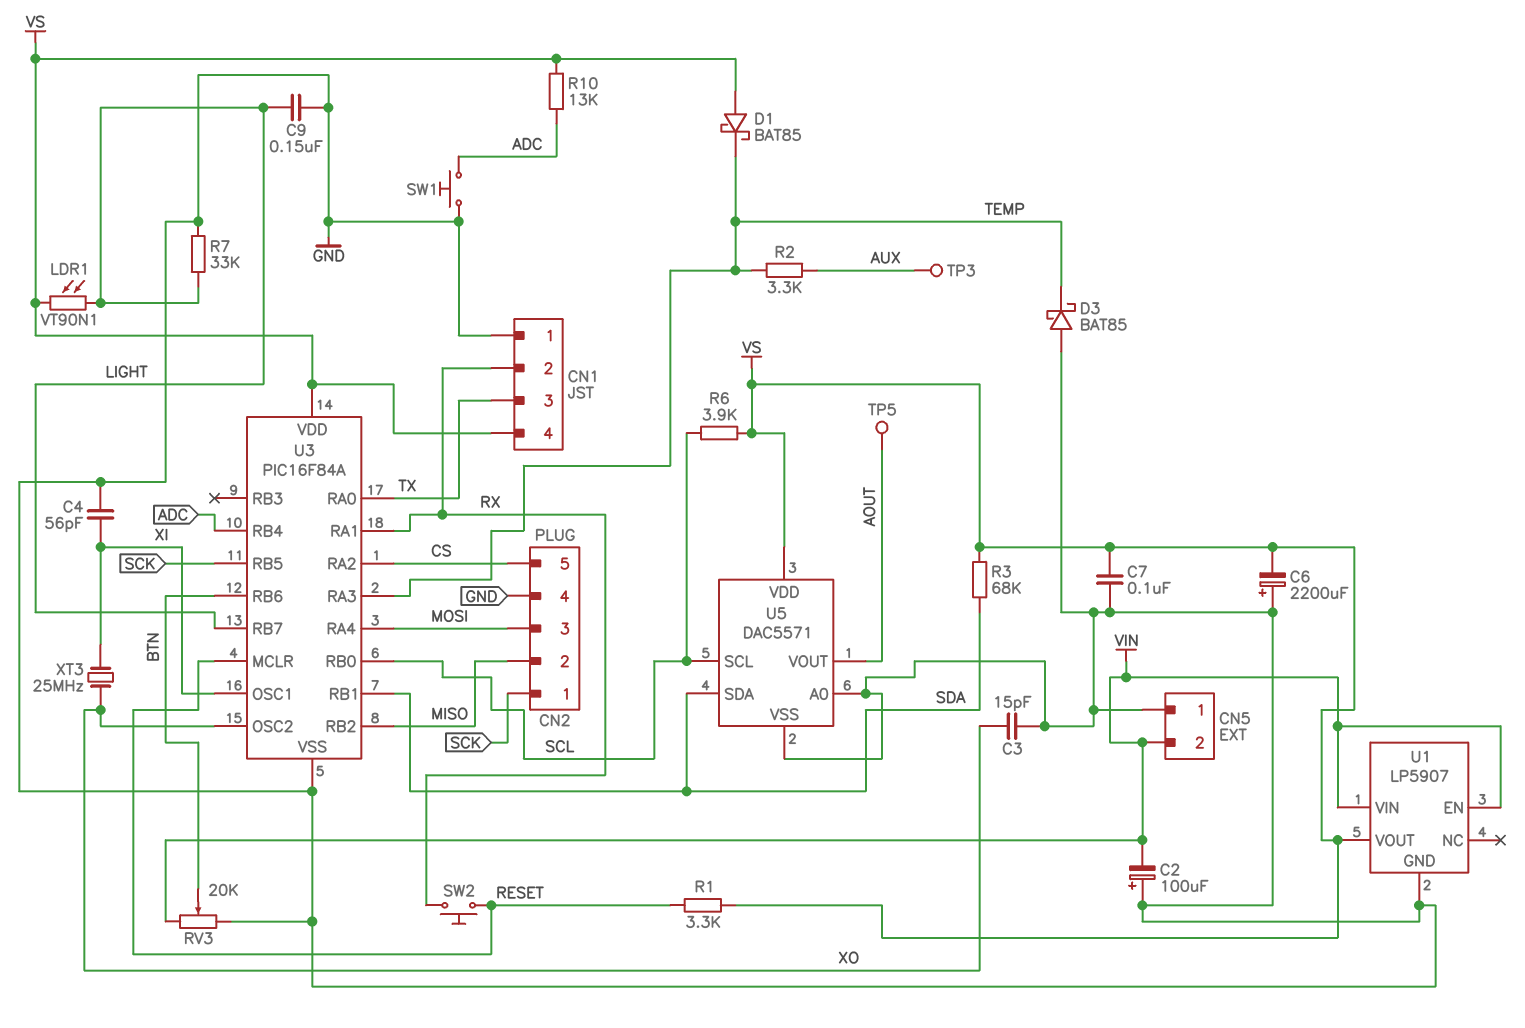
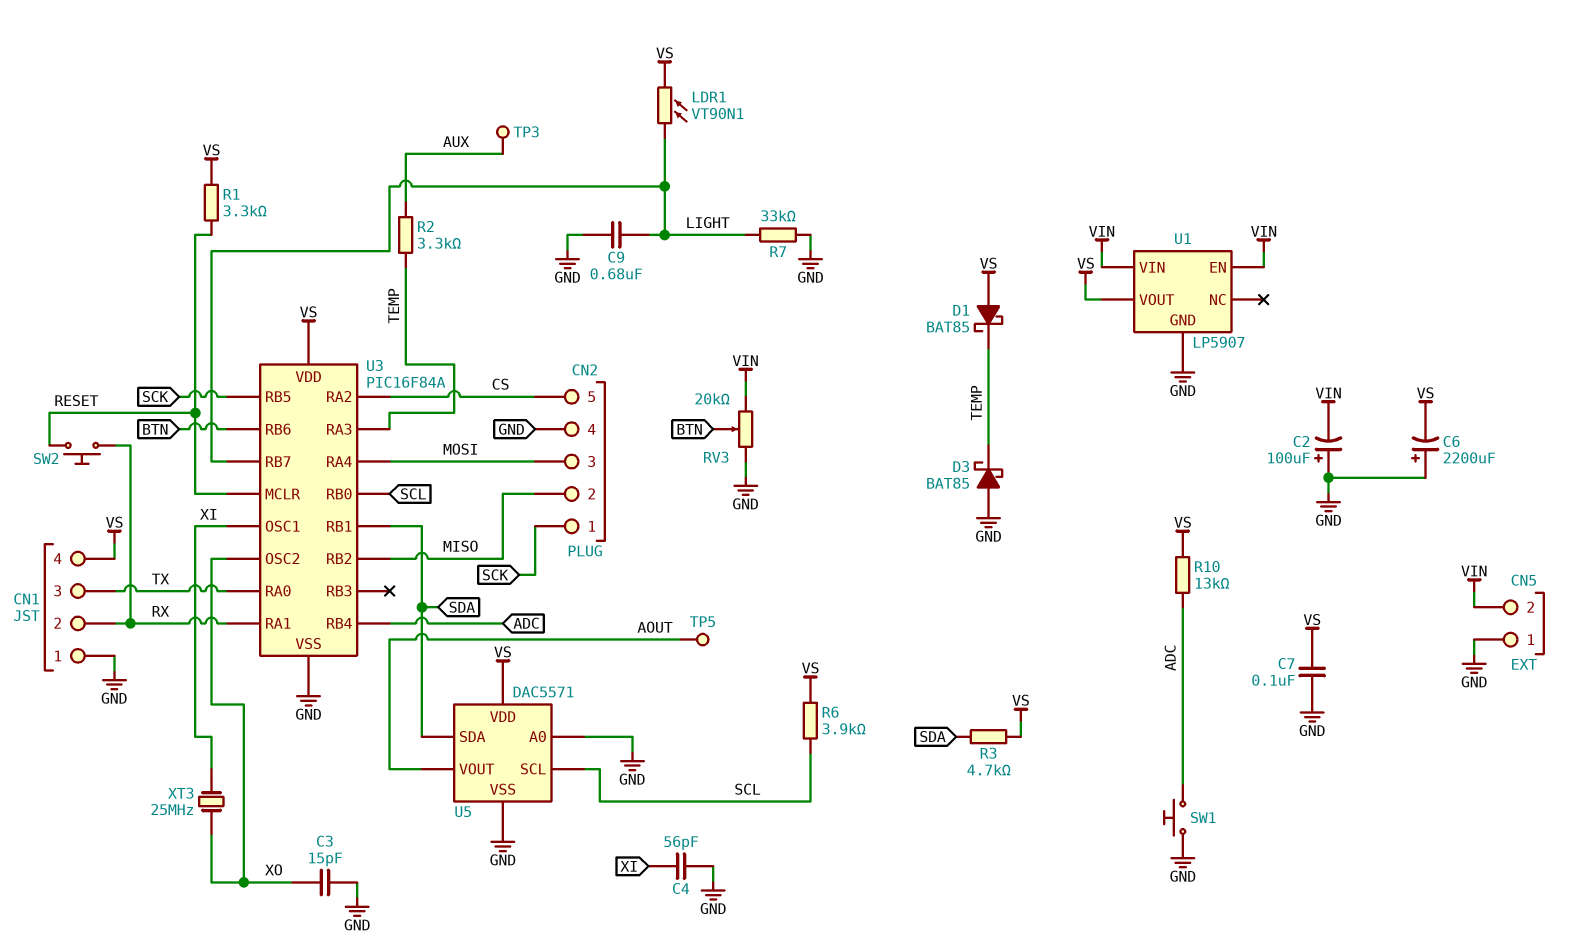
C9: 150nF (GND, LIGHT) -> 680nF (GND, LIGHT)
R3: 68k (SDA, VS) -> 4.7k (SDA, VS)

